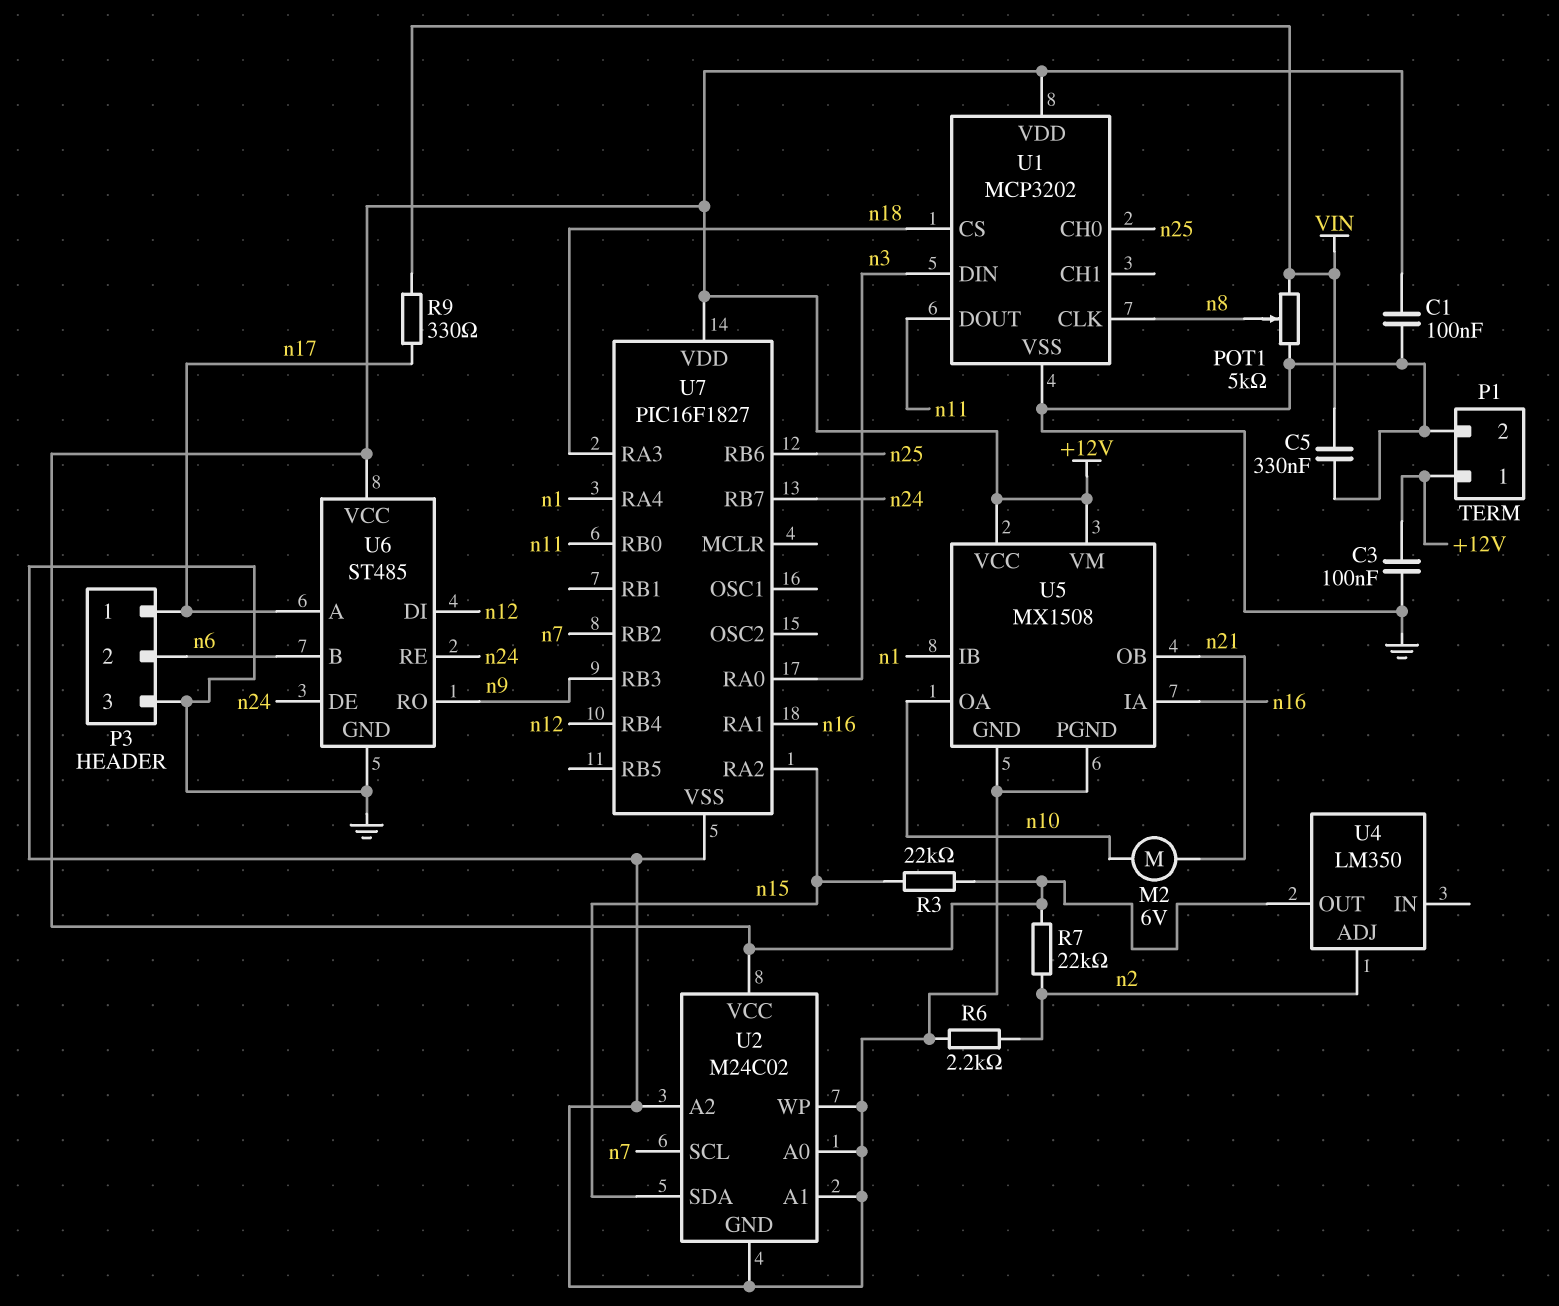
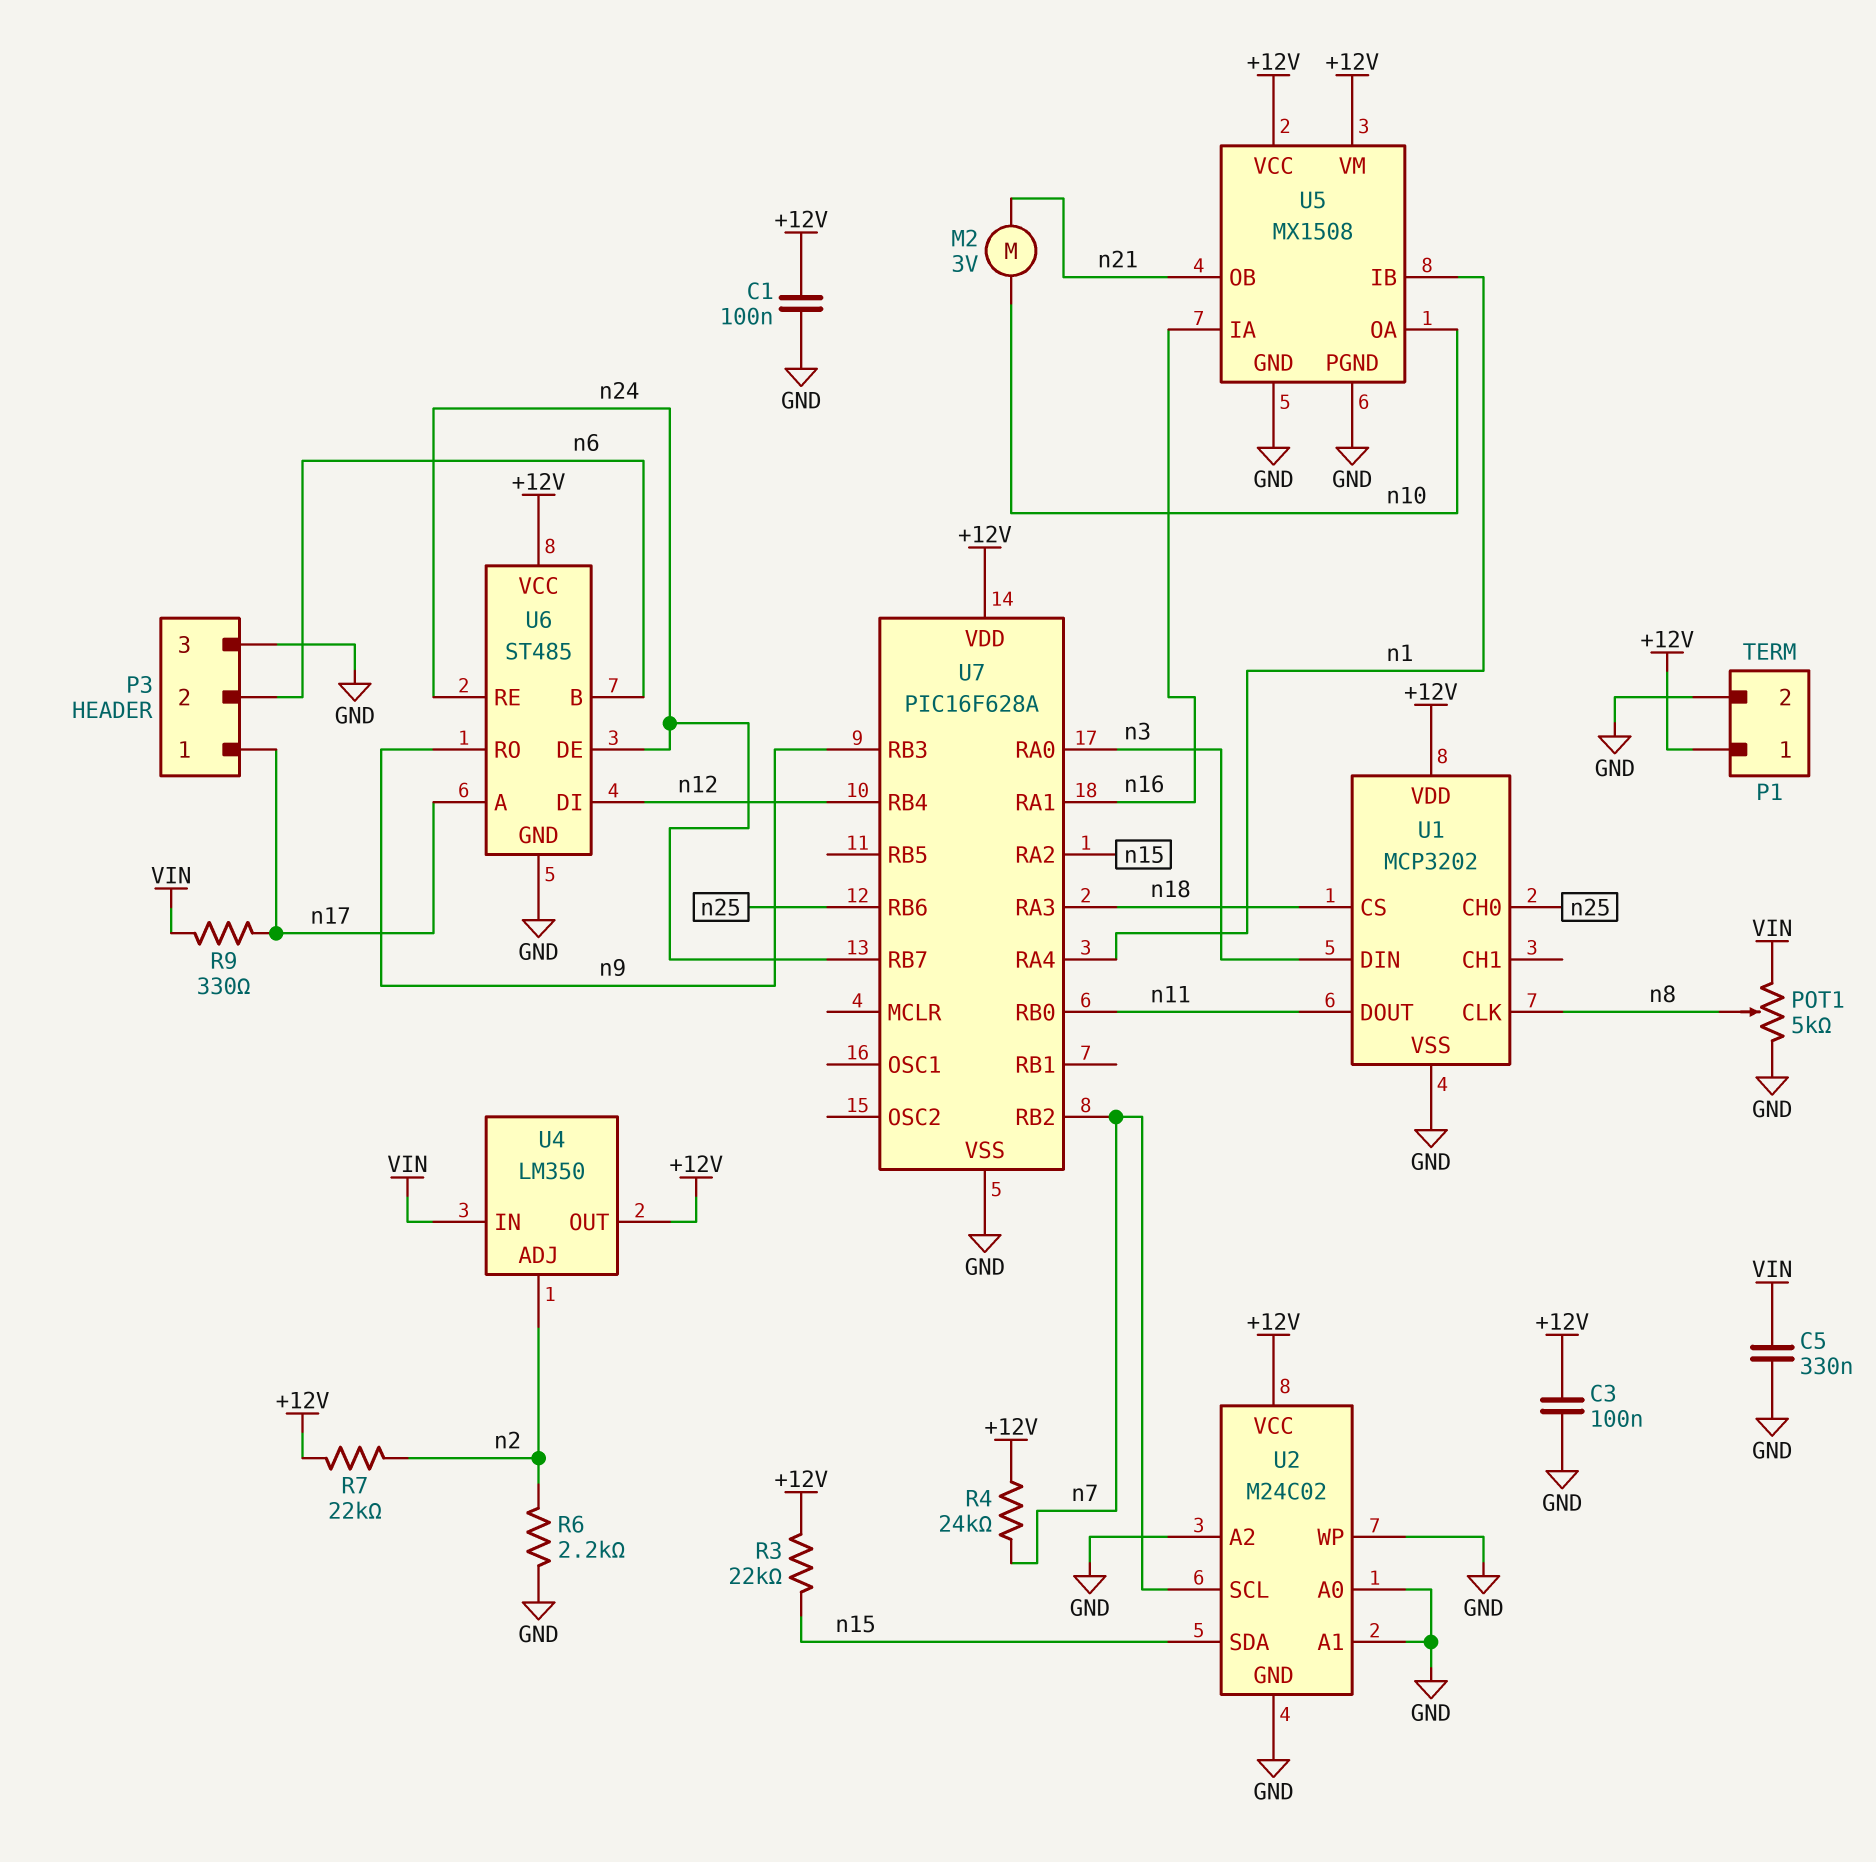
M2: motor 6V (n10, n21) -> motor 3V (n10, n21)
R4: none -> 24k (+12V, n7)
U4 pin IN: none -> VIN
U7: PIC16F1827 -> PIC16F628A

